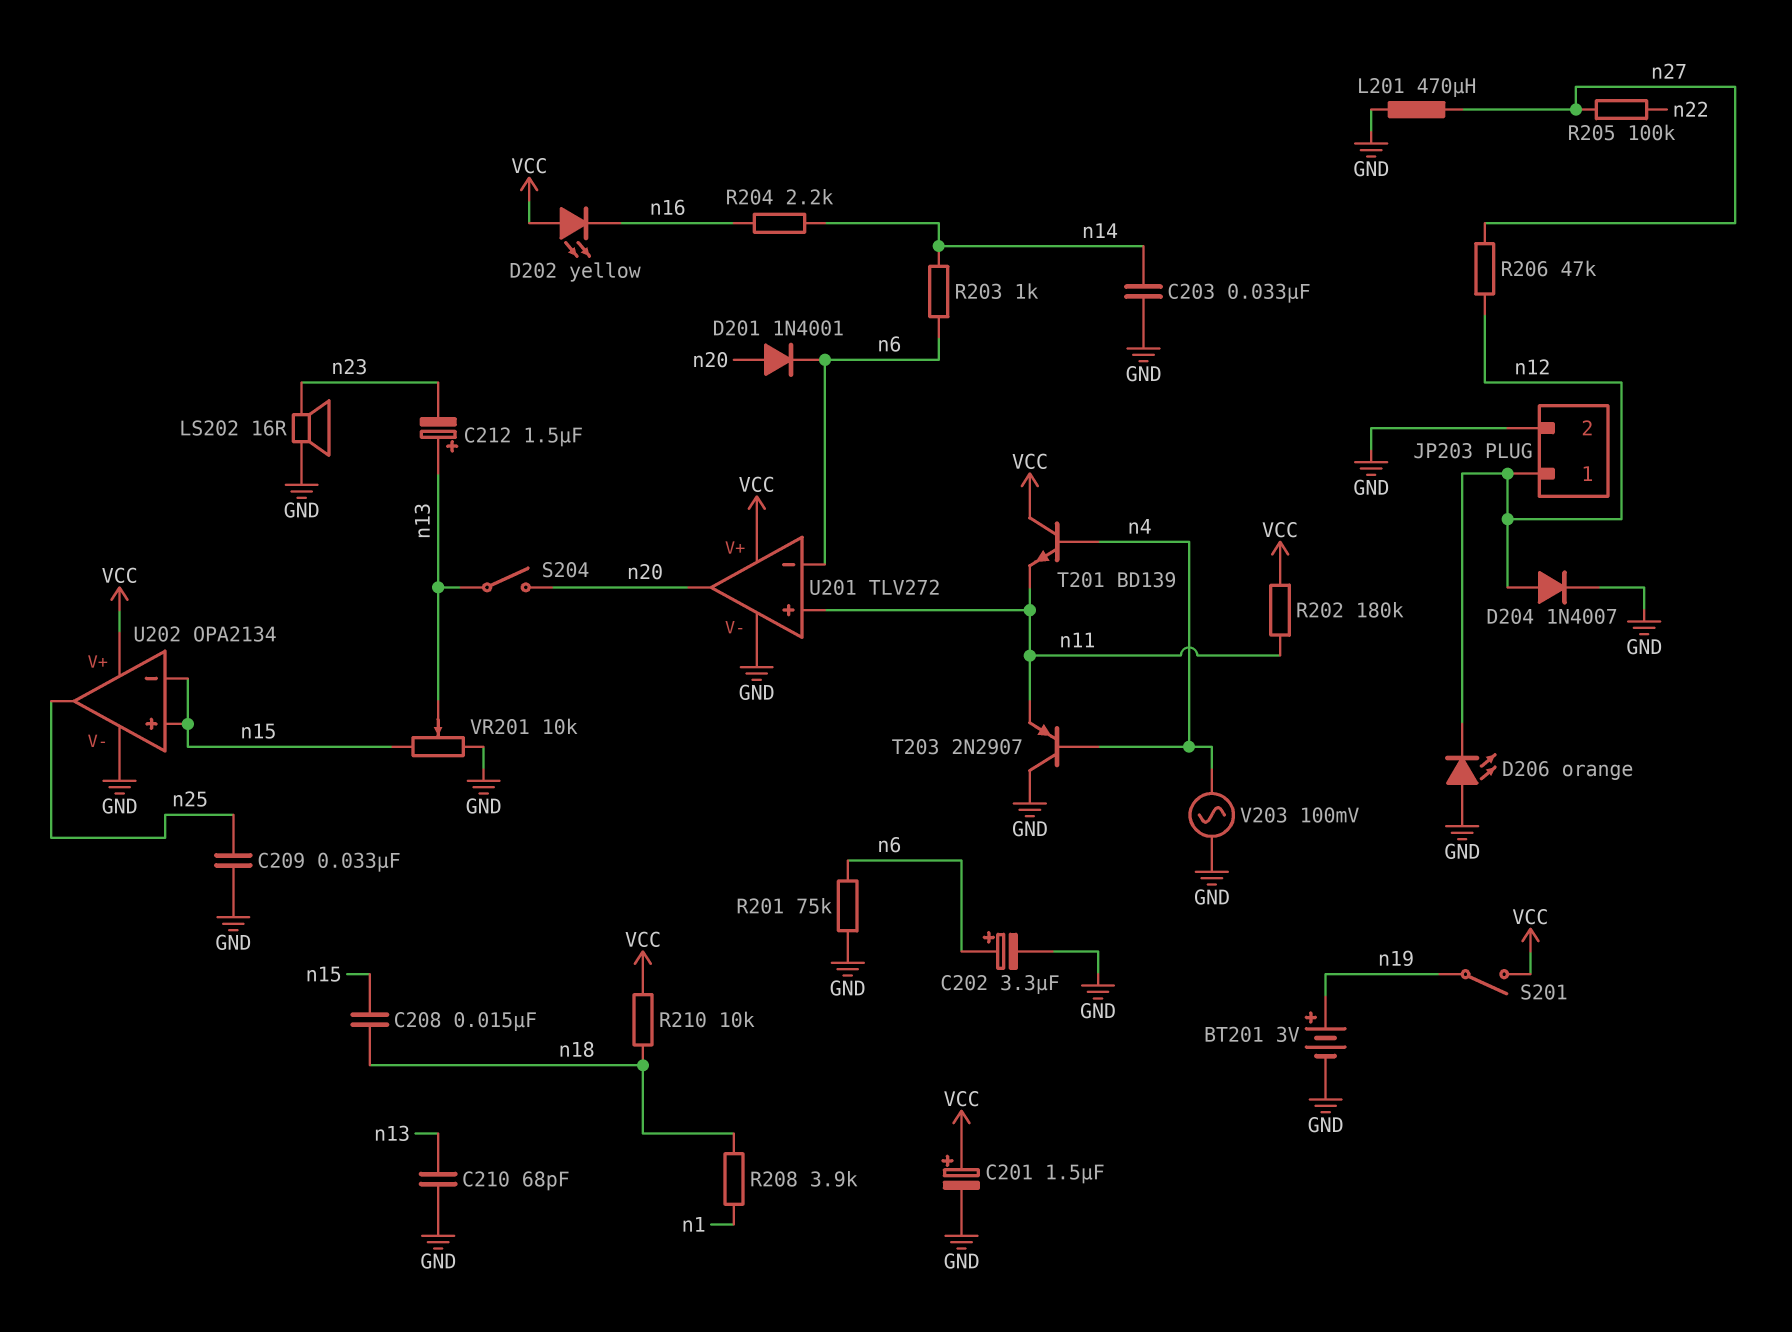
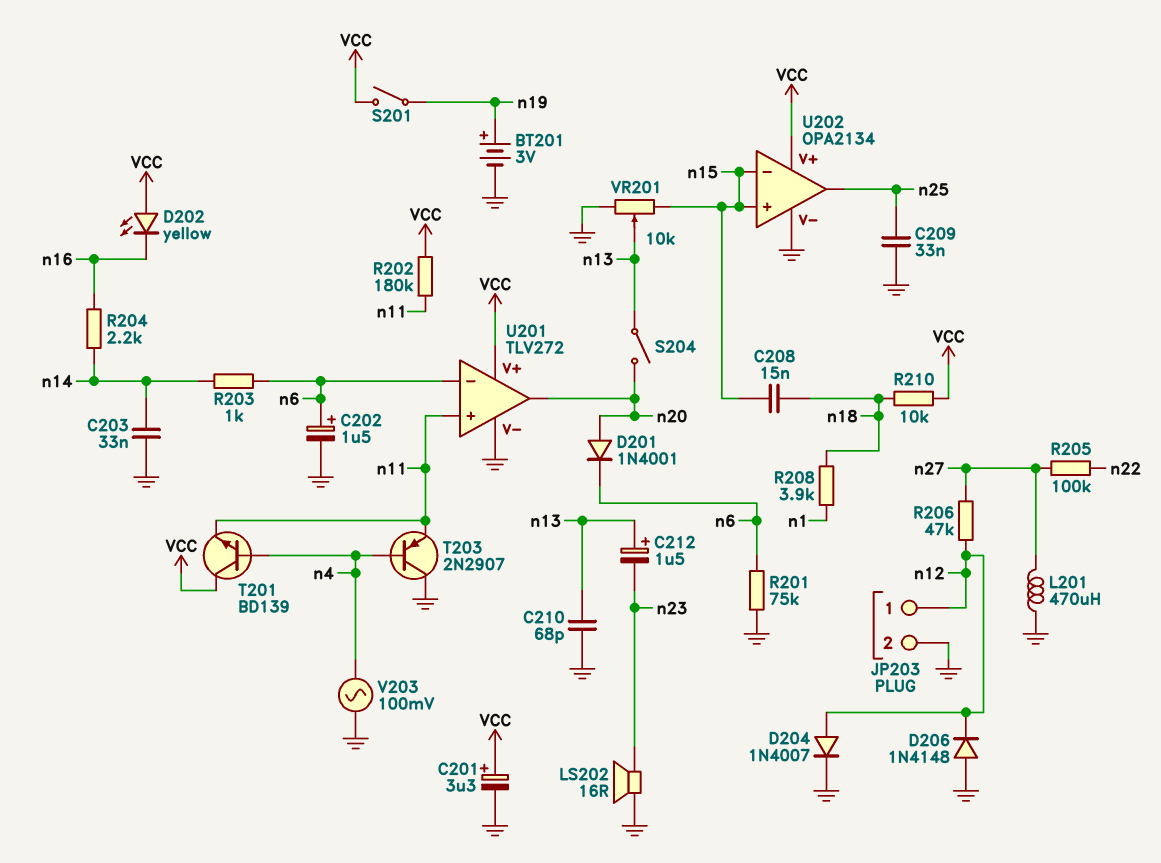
C201: 1.5uF (plus VCC, minus GND) -> 3.3uF (plus VCC, minus GND)
C202: 3.3uF (plus n6, minus GND) -> 1.5uF (plus n6, minus GND)
D206: LED orange (A GND, K n12) -> diode 1N4148 (A GND, K n12)

